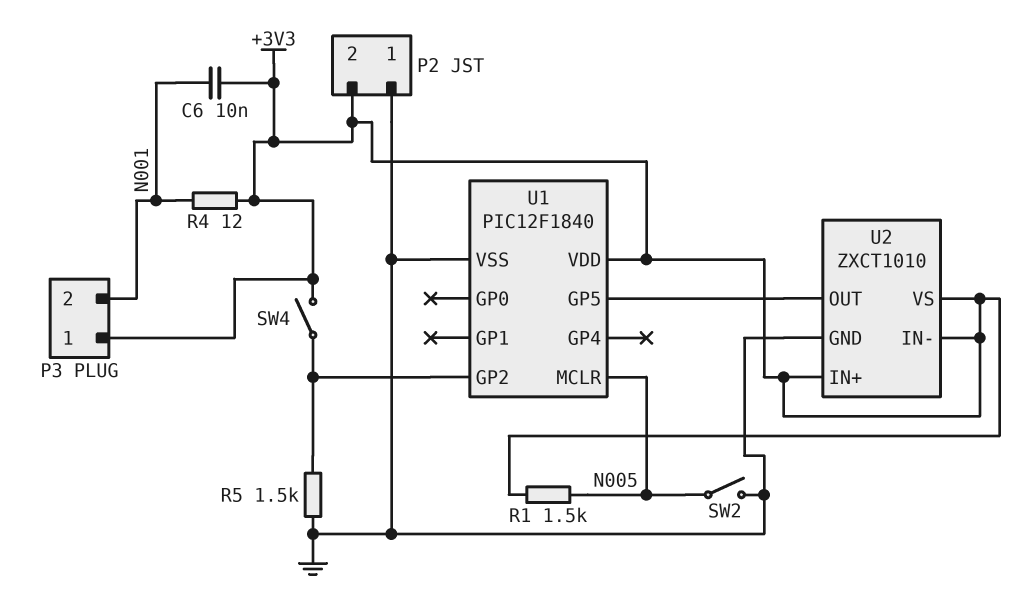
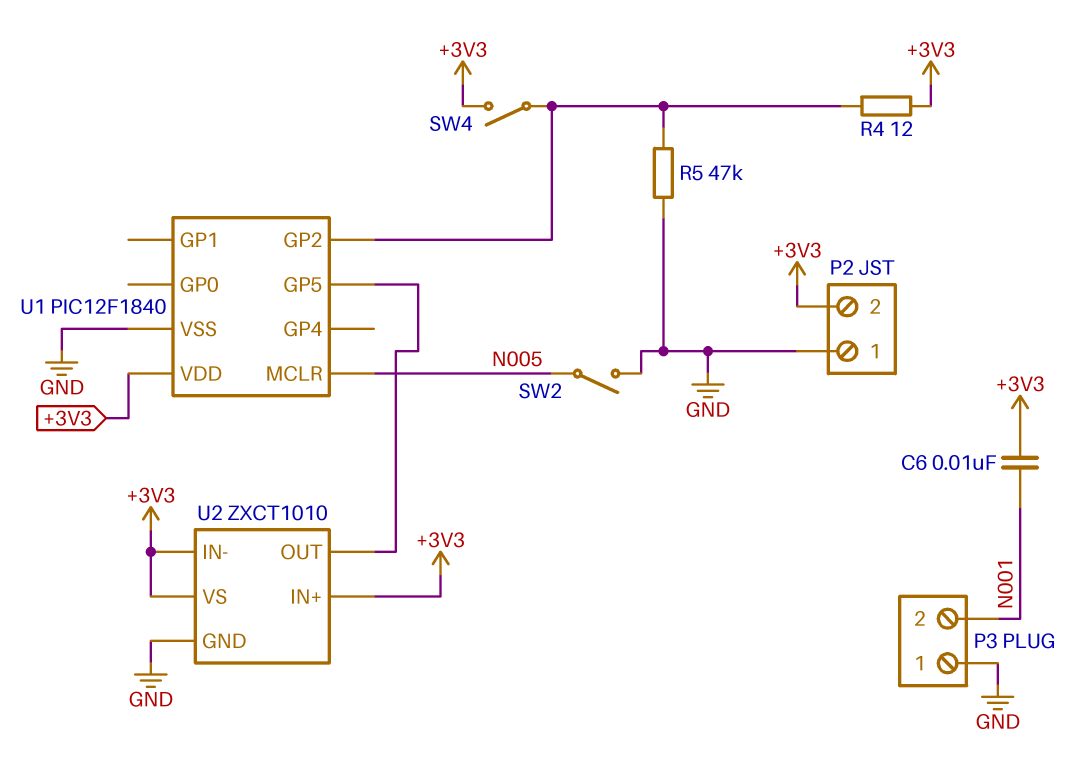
P3 pin 1: +3V3 -> GND
R1: 1.5k (+3V3, N005) -> none
R4: 12 (+3V3, N001) -> 12 (+3V3, U1/GP2)
R5: 1.5k (GND, U1/GP2) -> 47k (GND, U1/GP2)

